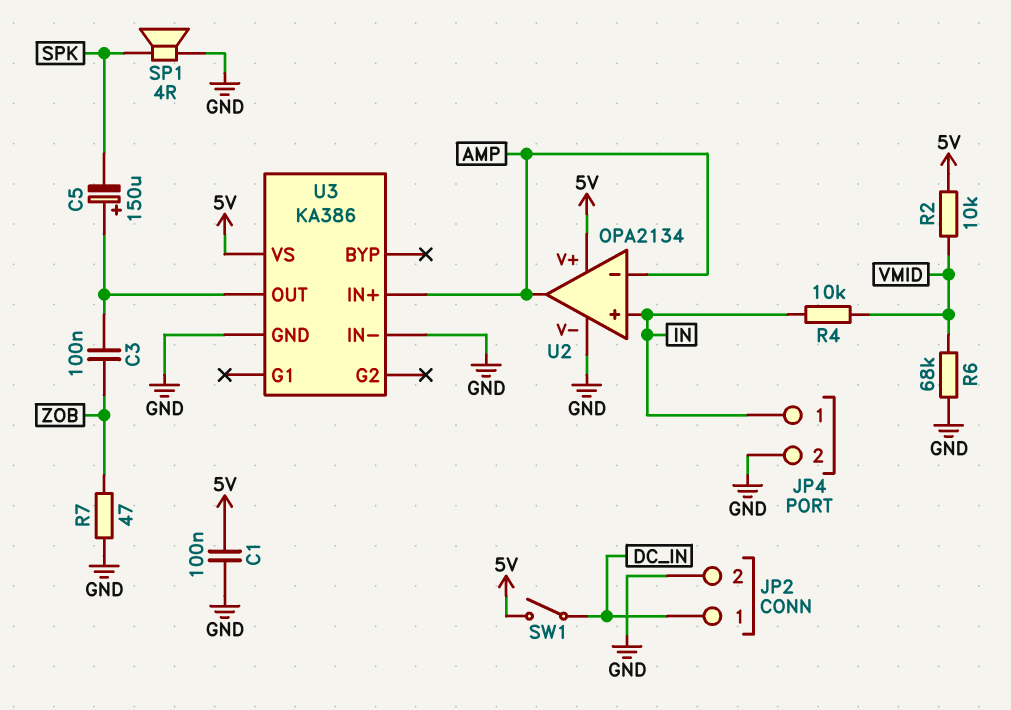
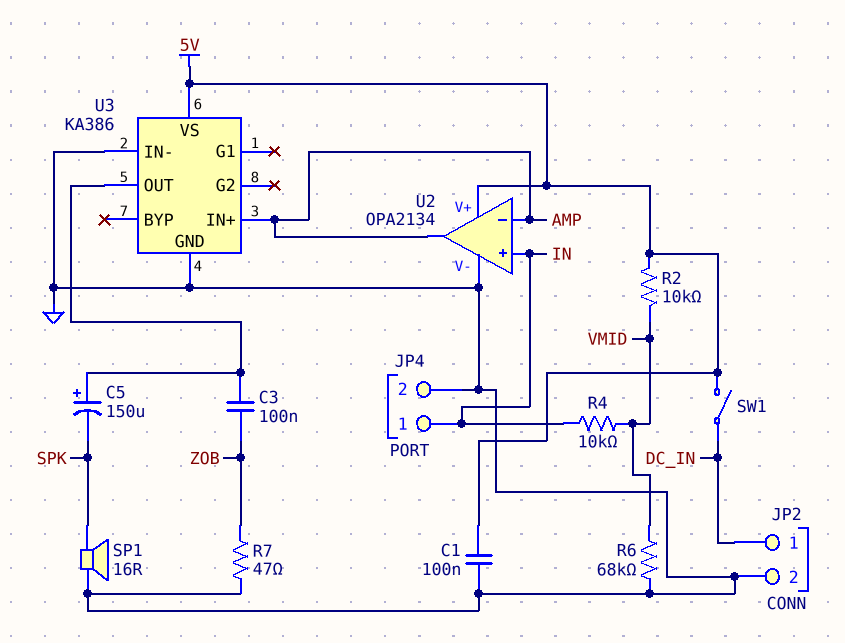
SP1: speaker 4R (GND, SPK) -> speaker 16R (GND, SPK)

